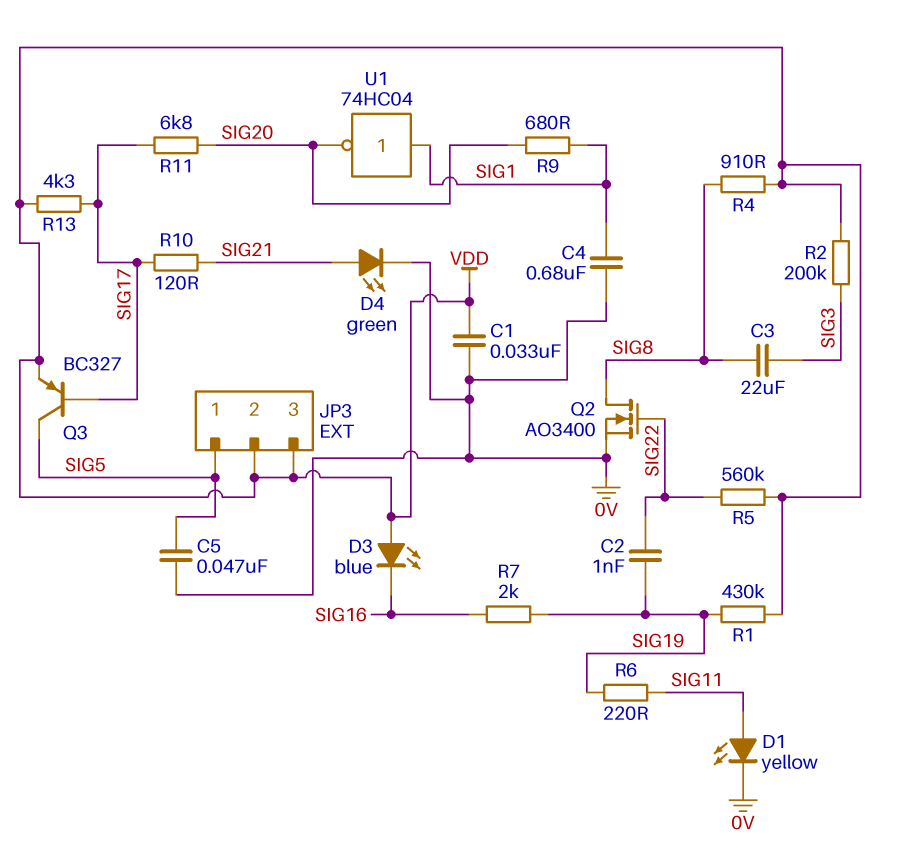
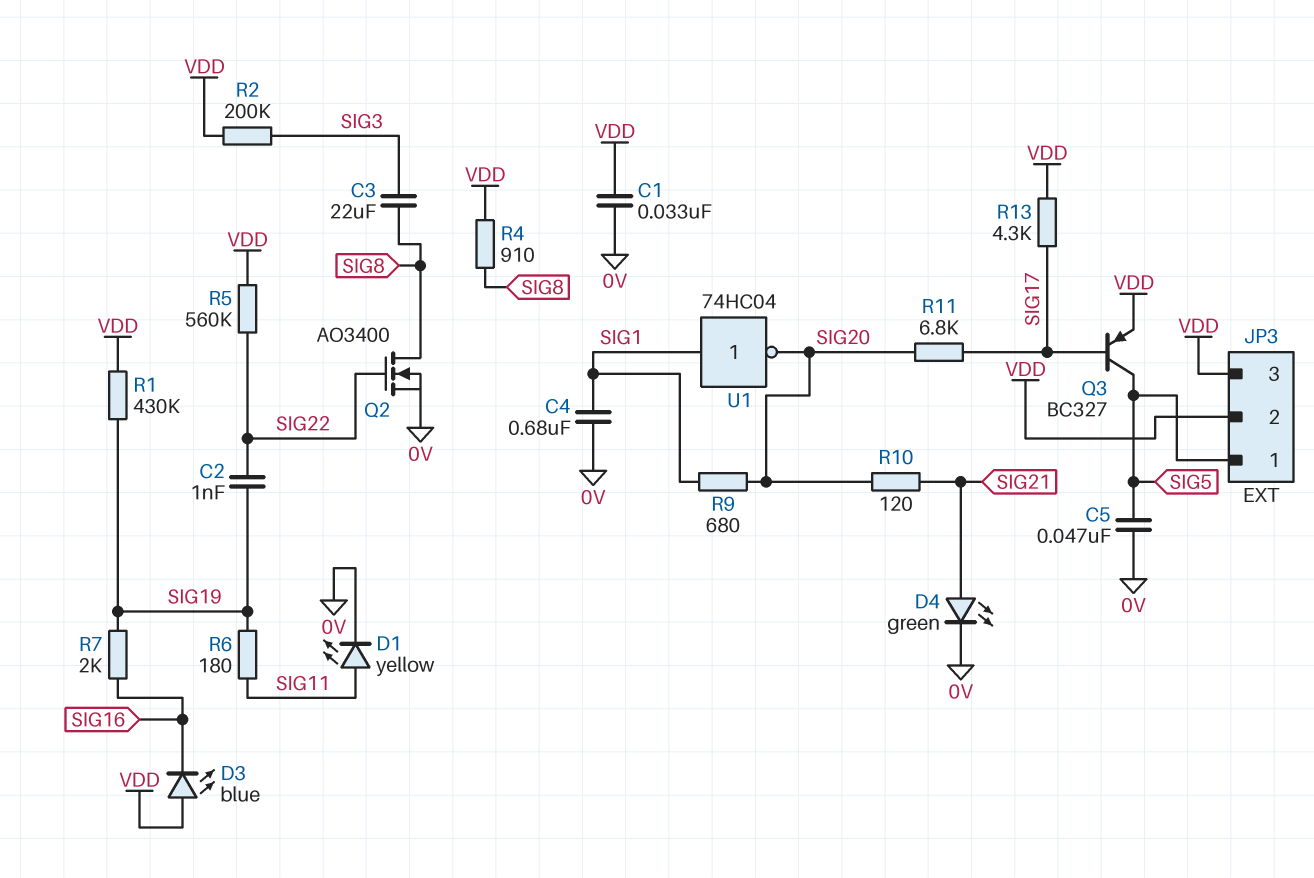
R6: 220 (SIG11, SIG19) -> 180 (SIG11, SIG19)
R10: 120 (SIG17, SIG21) -> 120 (SIG20, SIG21)

